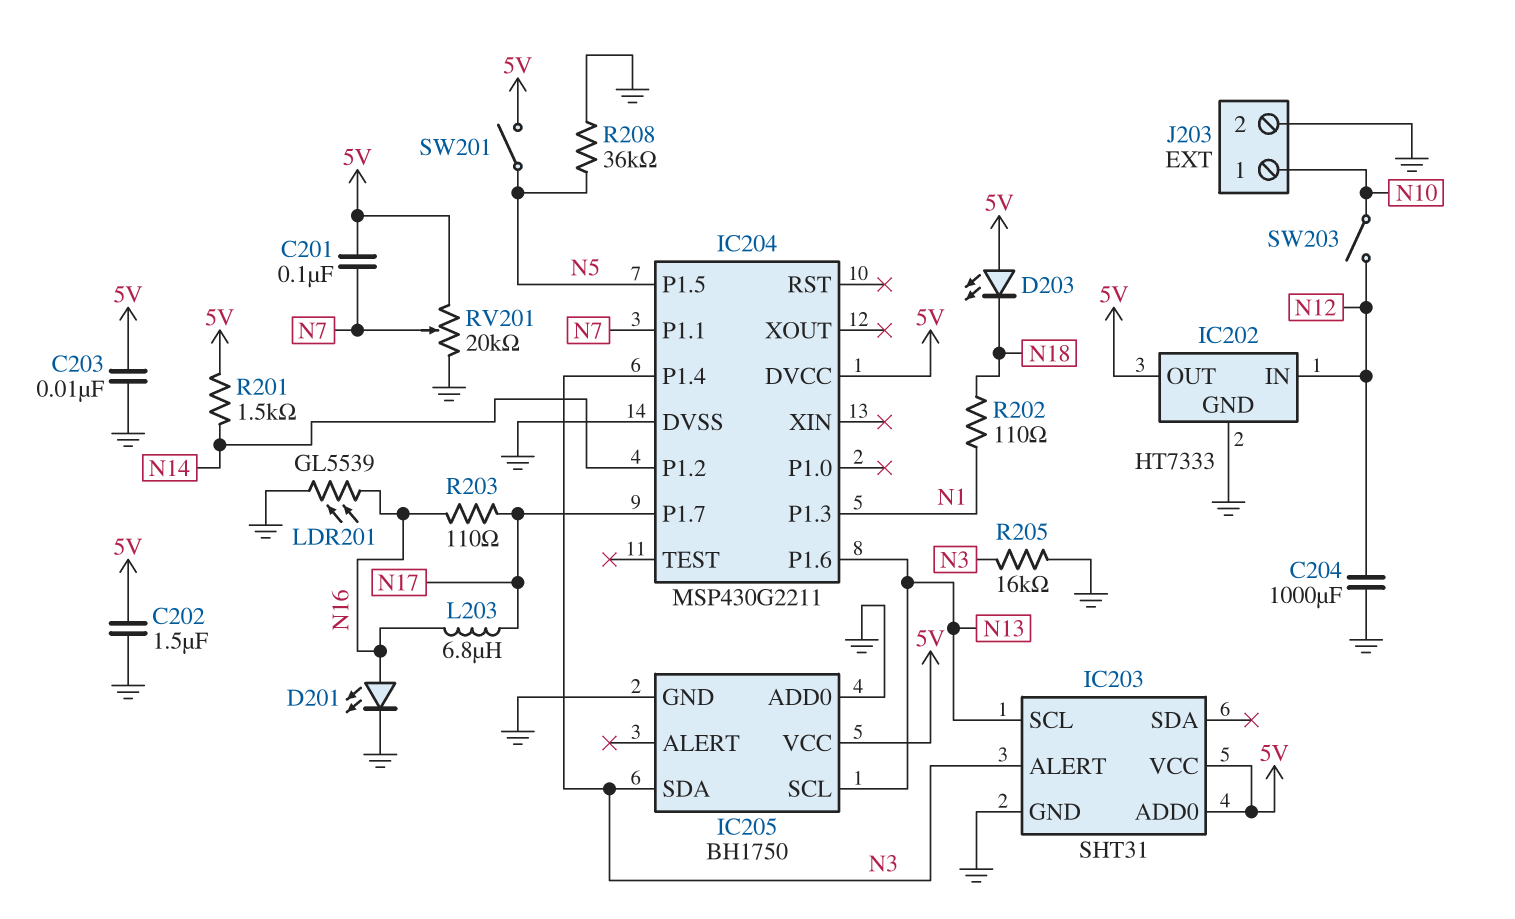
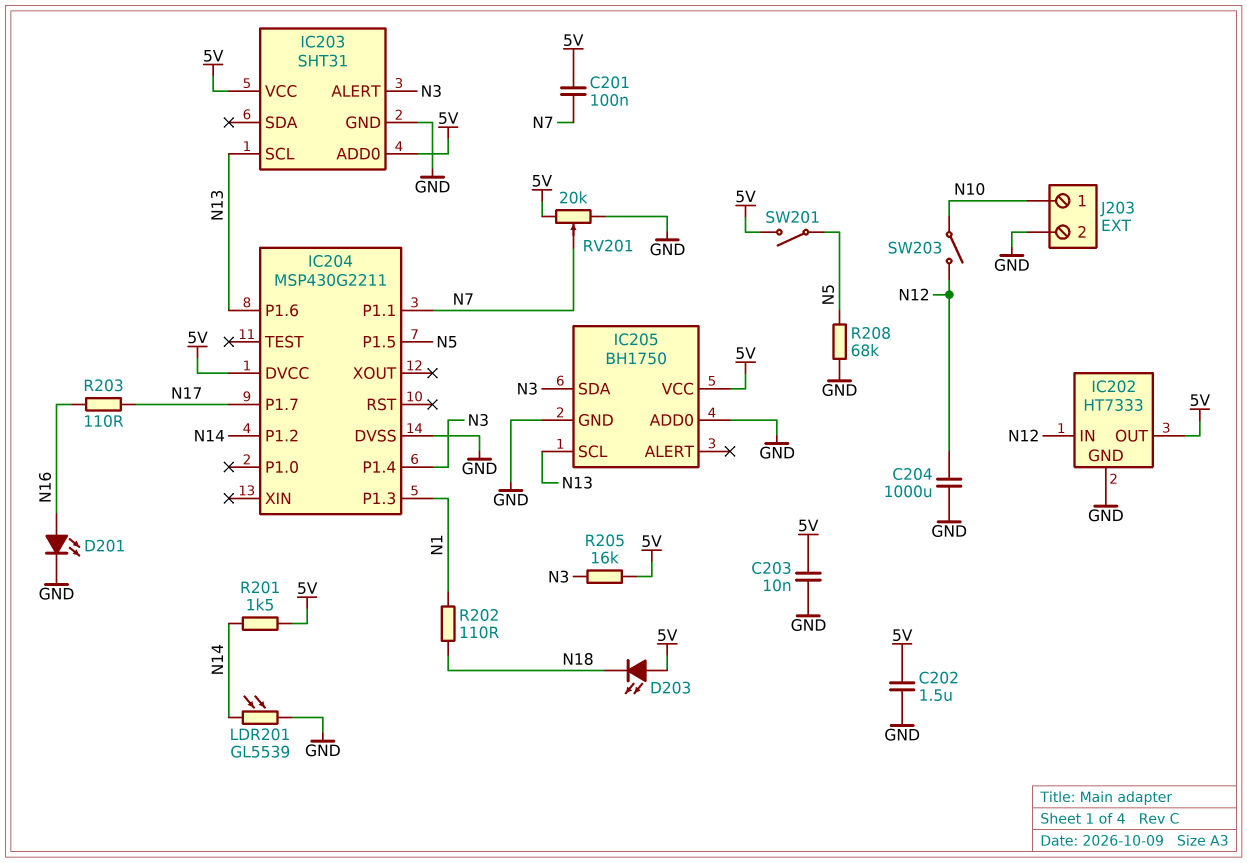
L203: 6.8uH (N16, N17) -> none
LDR201: GL5539 (GND, N16) -> GL5539 (GND, N14)
R205: 16k (GND, N3) -> 16k (5V, N3)
R208: 36k (GND, N5) -> 68k (GND, N5)

